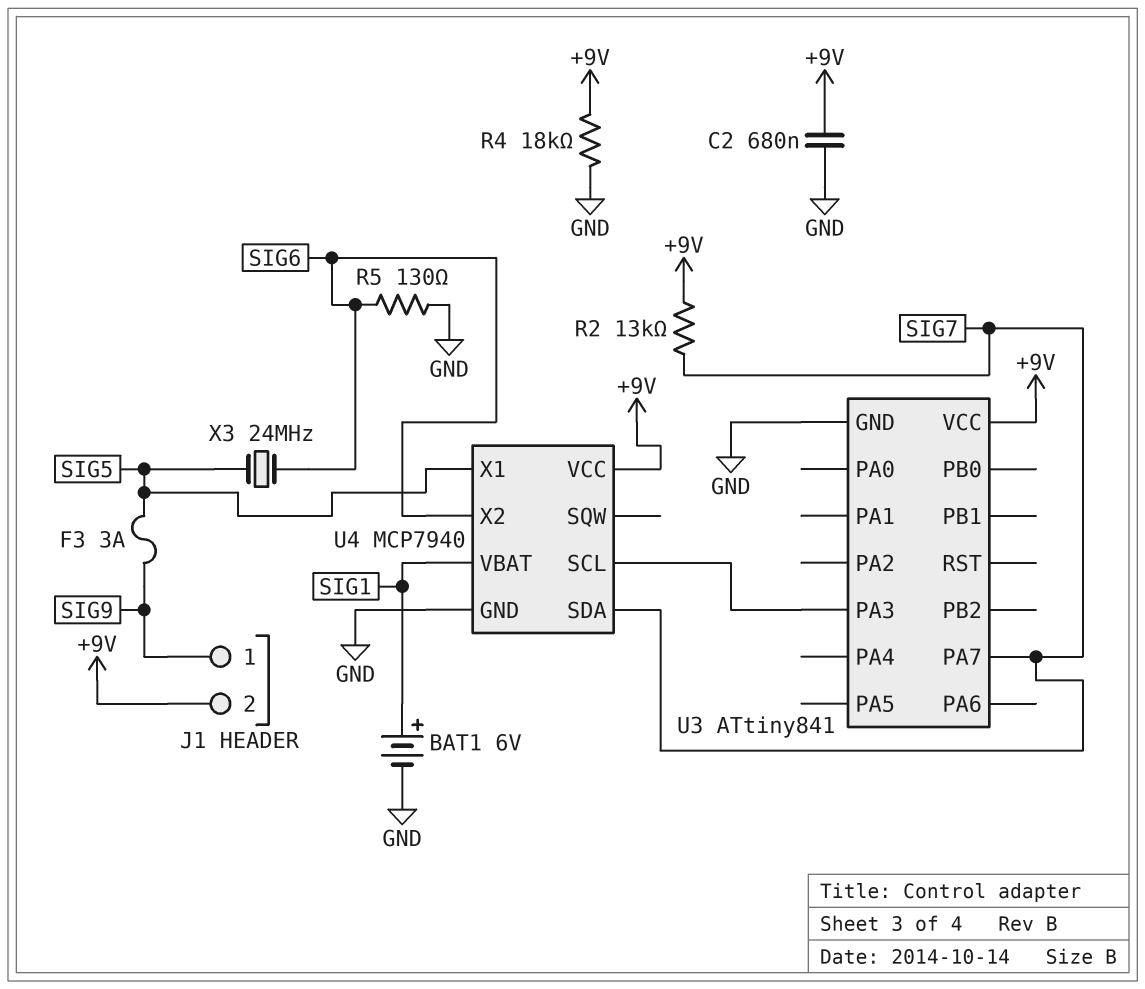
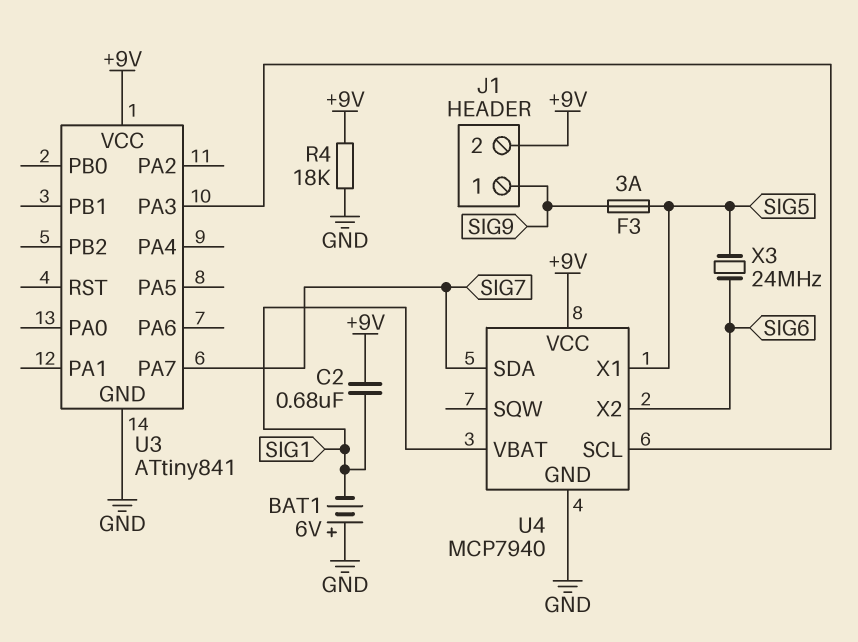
BAT1: 6V (plus SIG1, minus GND) -> 6V (plus GND, minus SIG1)
C2: 680nF (+9V, GND) -> 680nF (+9V, SIG1)
R2: 13k (+9V, SIG7) -> none
R5: 130 (GND, SIG6) -> none

